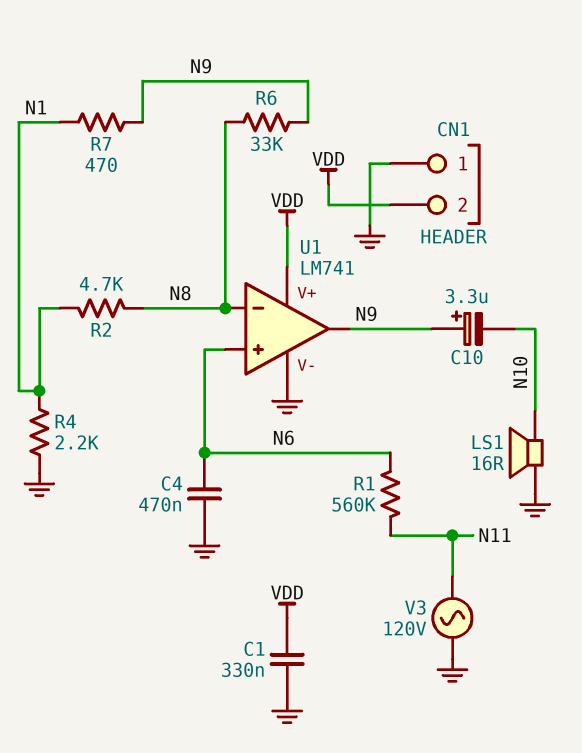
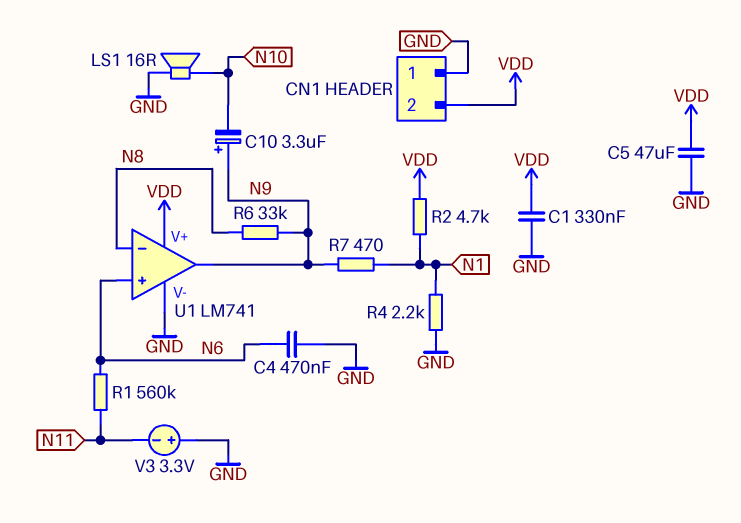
C5: none -> 47uF (GND, VDD)
R2: 4.7k (N1, N8) -> 4.7k (N1, VDD)
V3: AC 120V (GND, N11) -> 3.3V (plus GND, minus N11)

